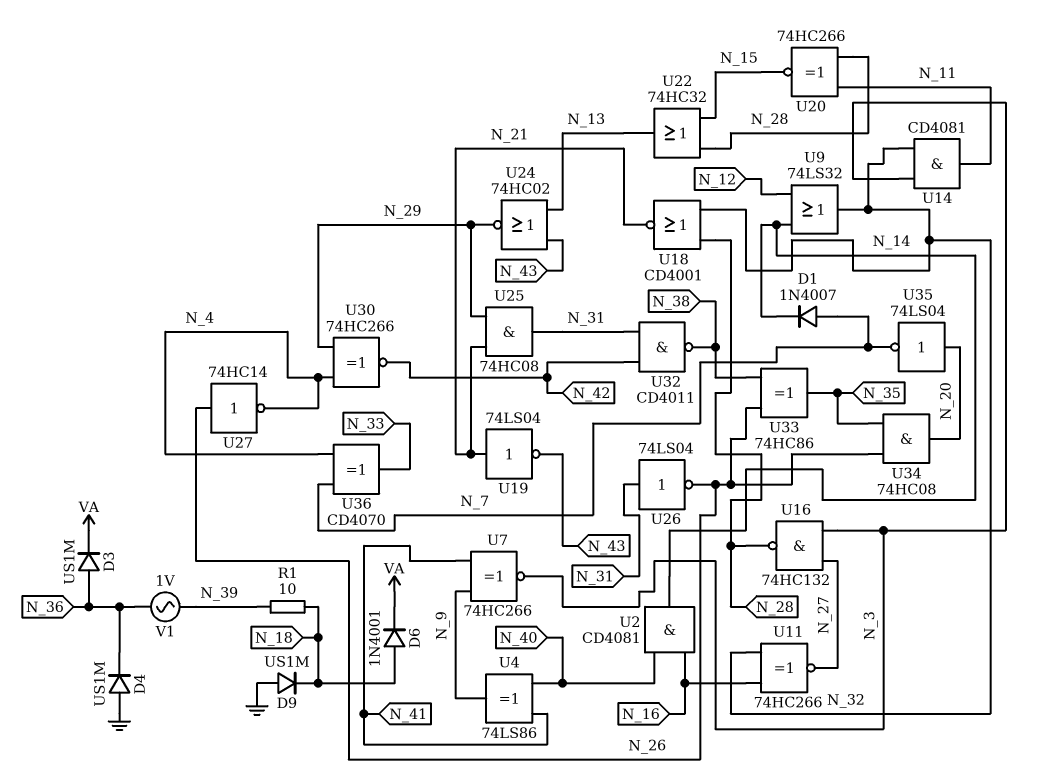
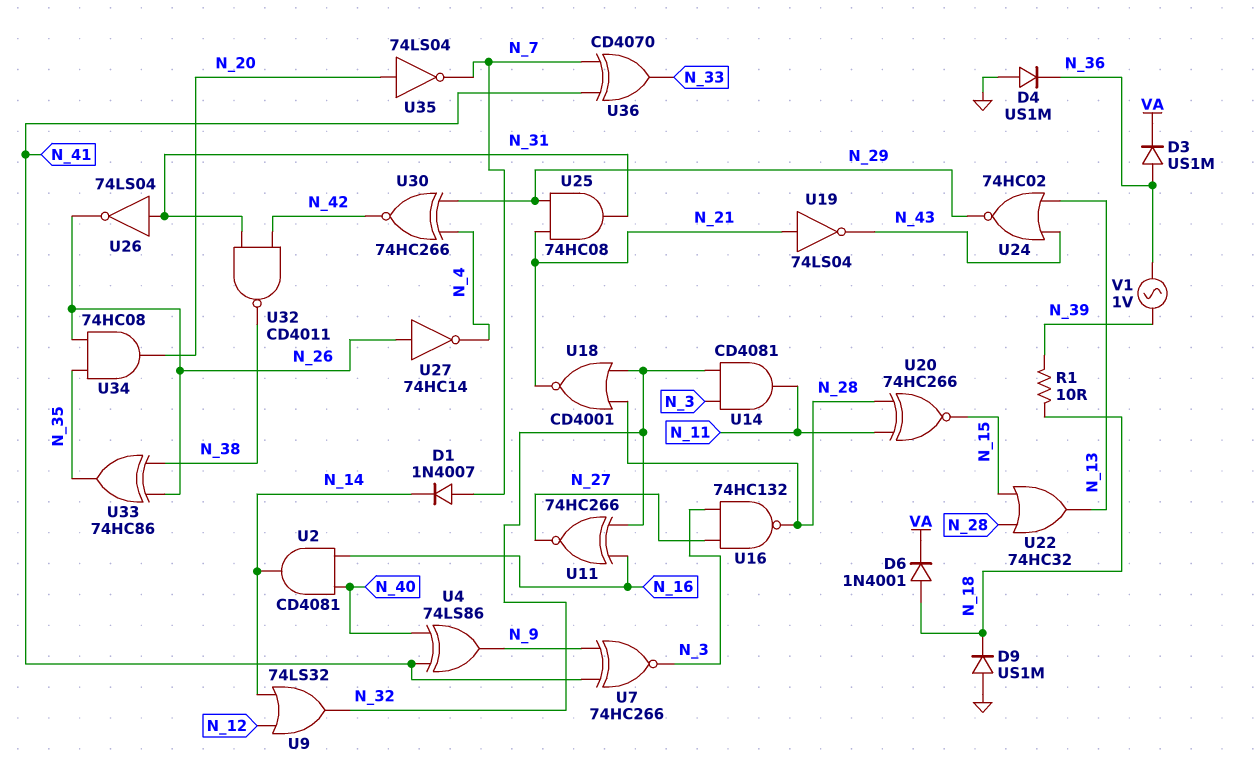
U36: XOR CD4070 (in N_4, in N_7, out N_33) -> XOR CD4070 (in N_7, in N_41, out N_33)

